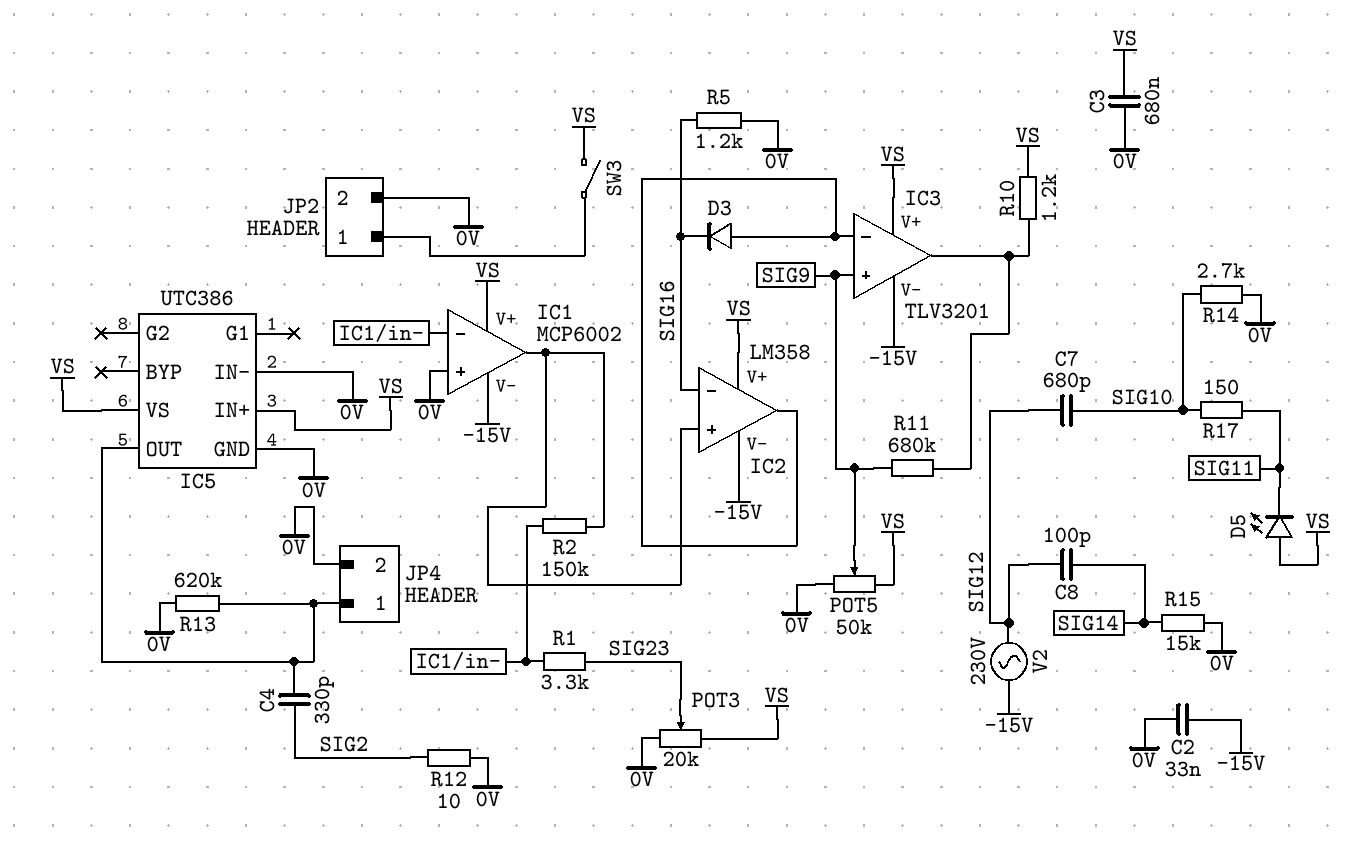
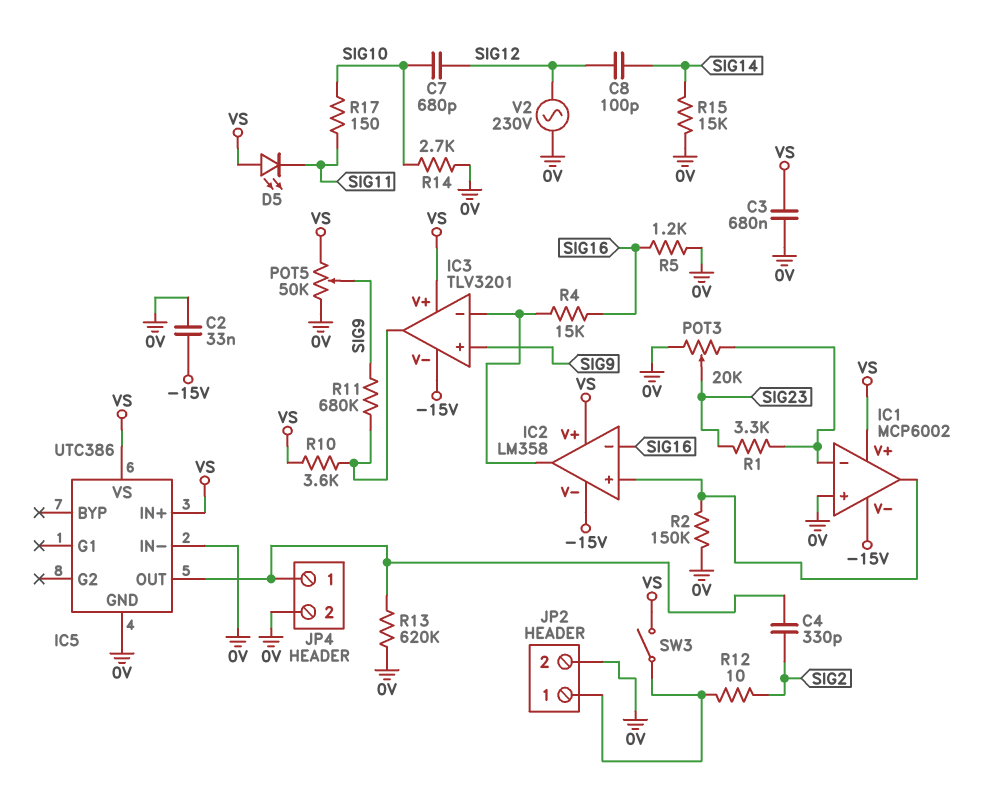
D3: diode (A IC2/out, K SIG16) -> none
POT3: 20k (0V, VS, wiper SIG23) -> 20k (0V, IC1/in-, wiper SIG23)
R2: 150k (IC1/in-, IC1/out) -> 150k (0V, IC1/out)
R4: none -> 15k (IC2/out, SIG16)
R10: 1.2k (IC3/out, VS) -> 3.6k (IC3/out, VS)
R12: 10 (0V, SIG2) -> 10 (JP2/1, SIG2)
V2: AC 230V (-15V, SIG12) -> AC 230V (0V, SIG12)

